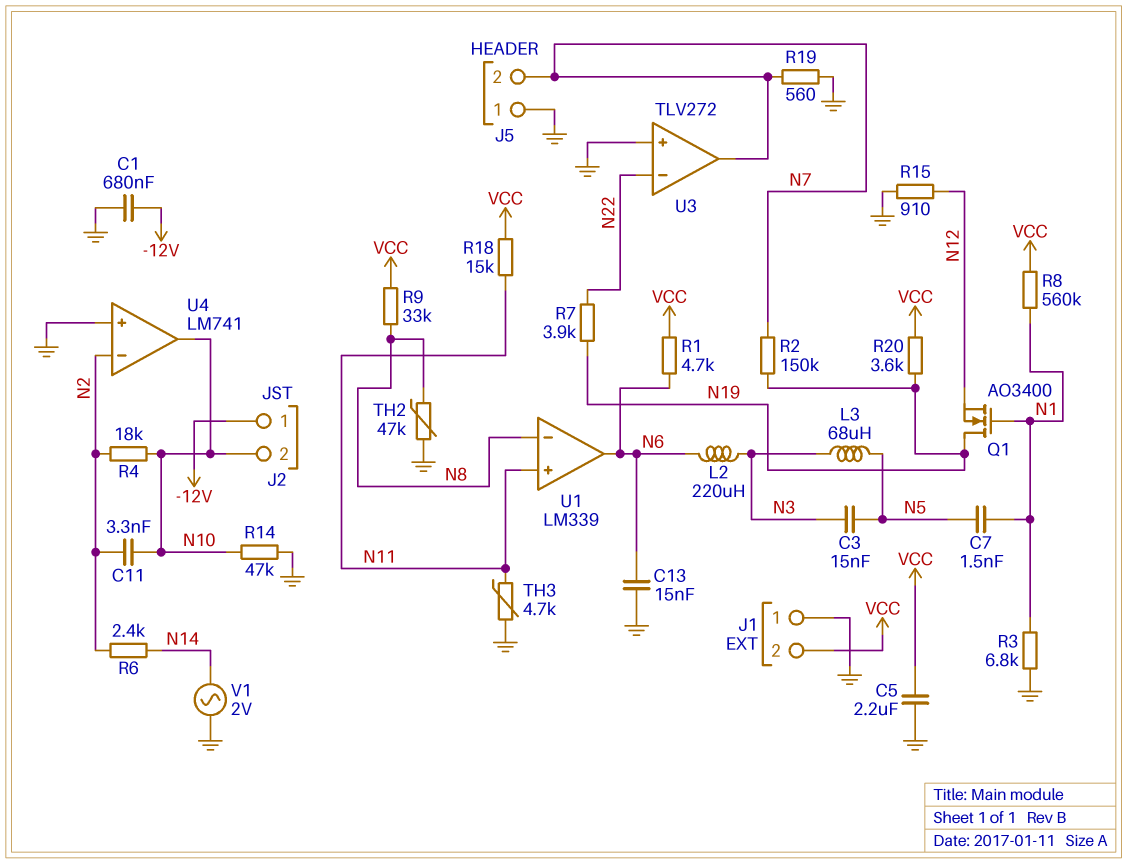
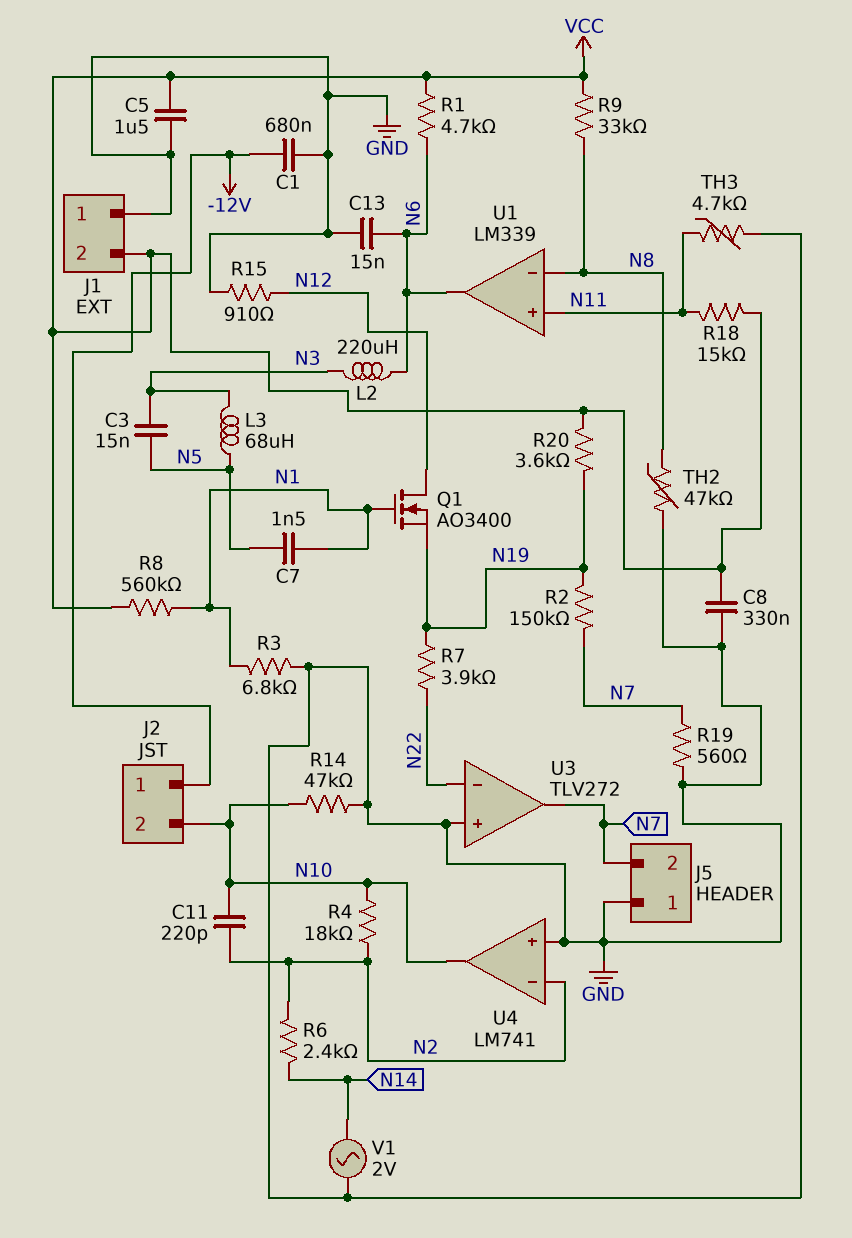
C5: 2.2uF (GND, VCC) -> 1.5uF (GND, VCC)
C8: none -> 330nF (GND, VCC)
C11: 3.3nF (N2, N10) -> 220pF (N2, N10)
Q1: NMOS AO3400 (G N1, D N19, S N12) -> NMOS AO3400 (G N1, D N12, S N19)

